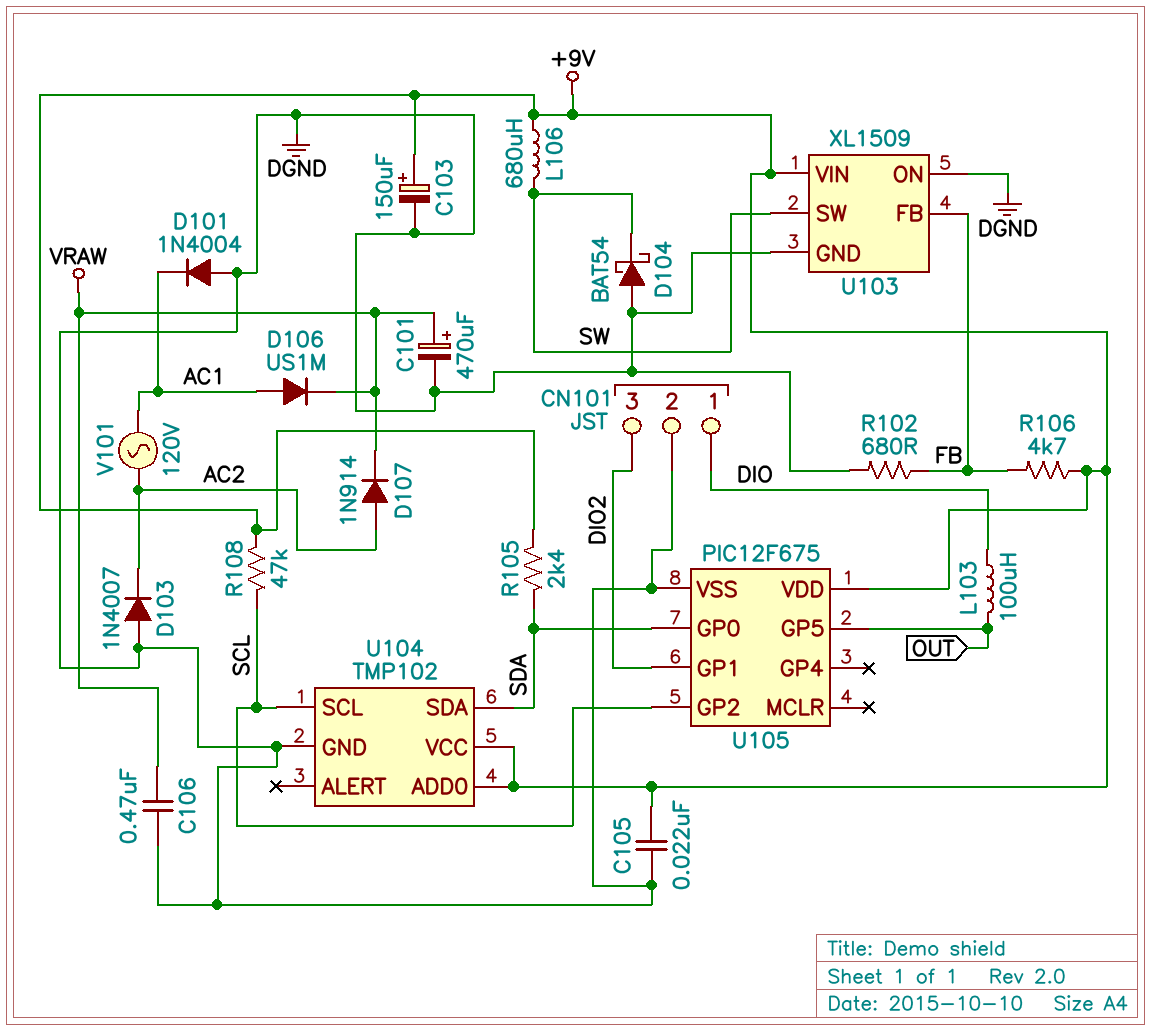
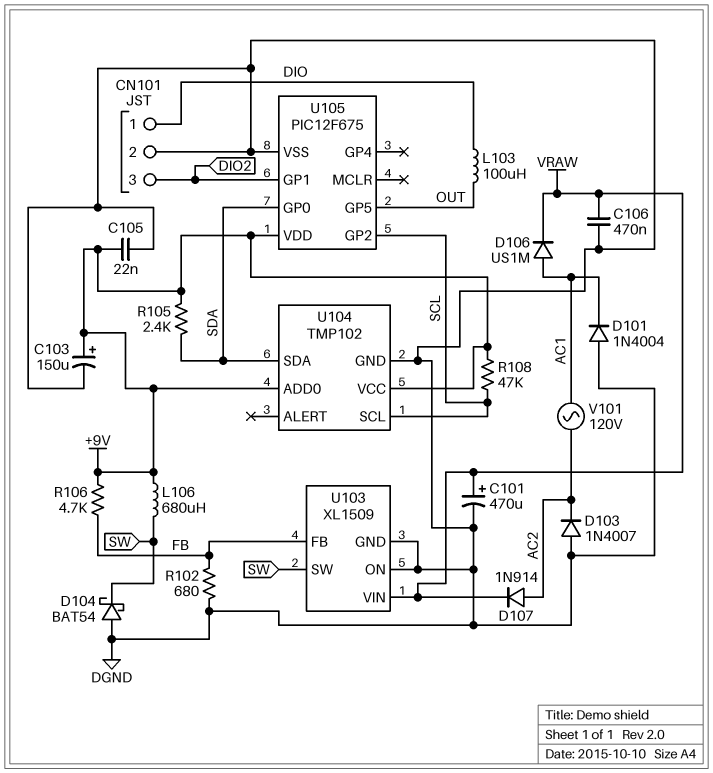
U103 pin VIN: +9V -> VRAW

